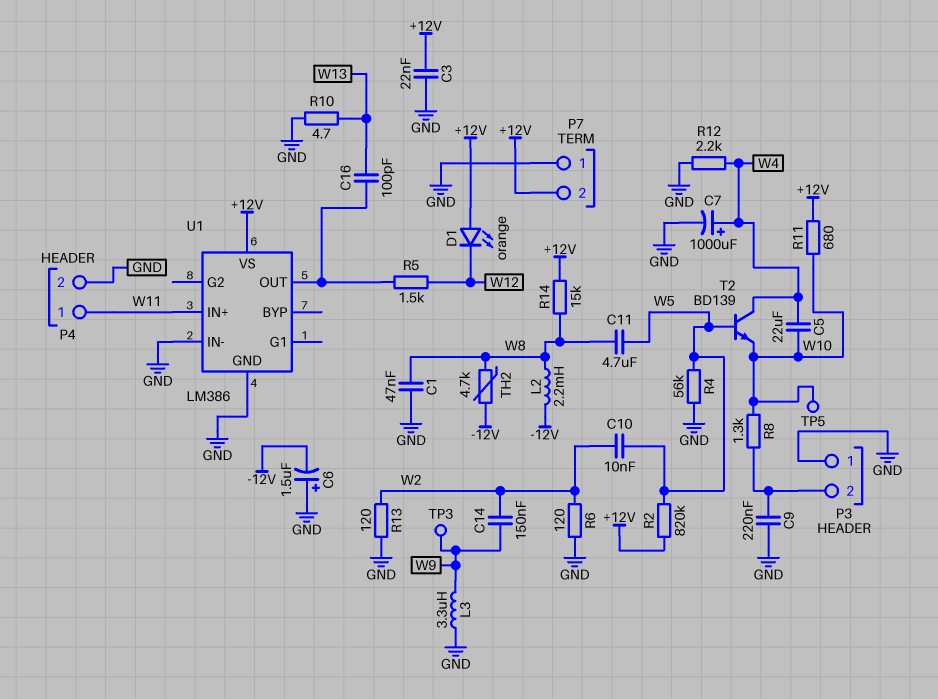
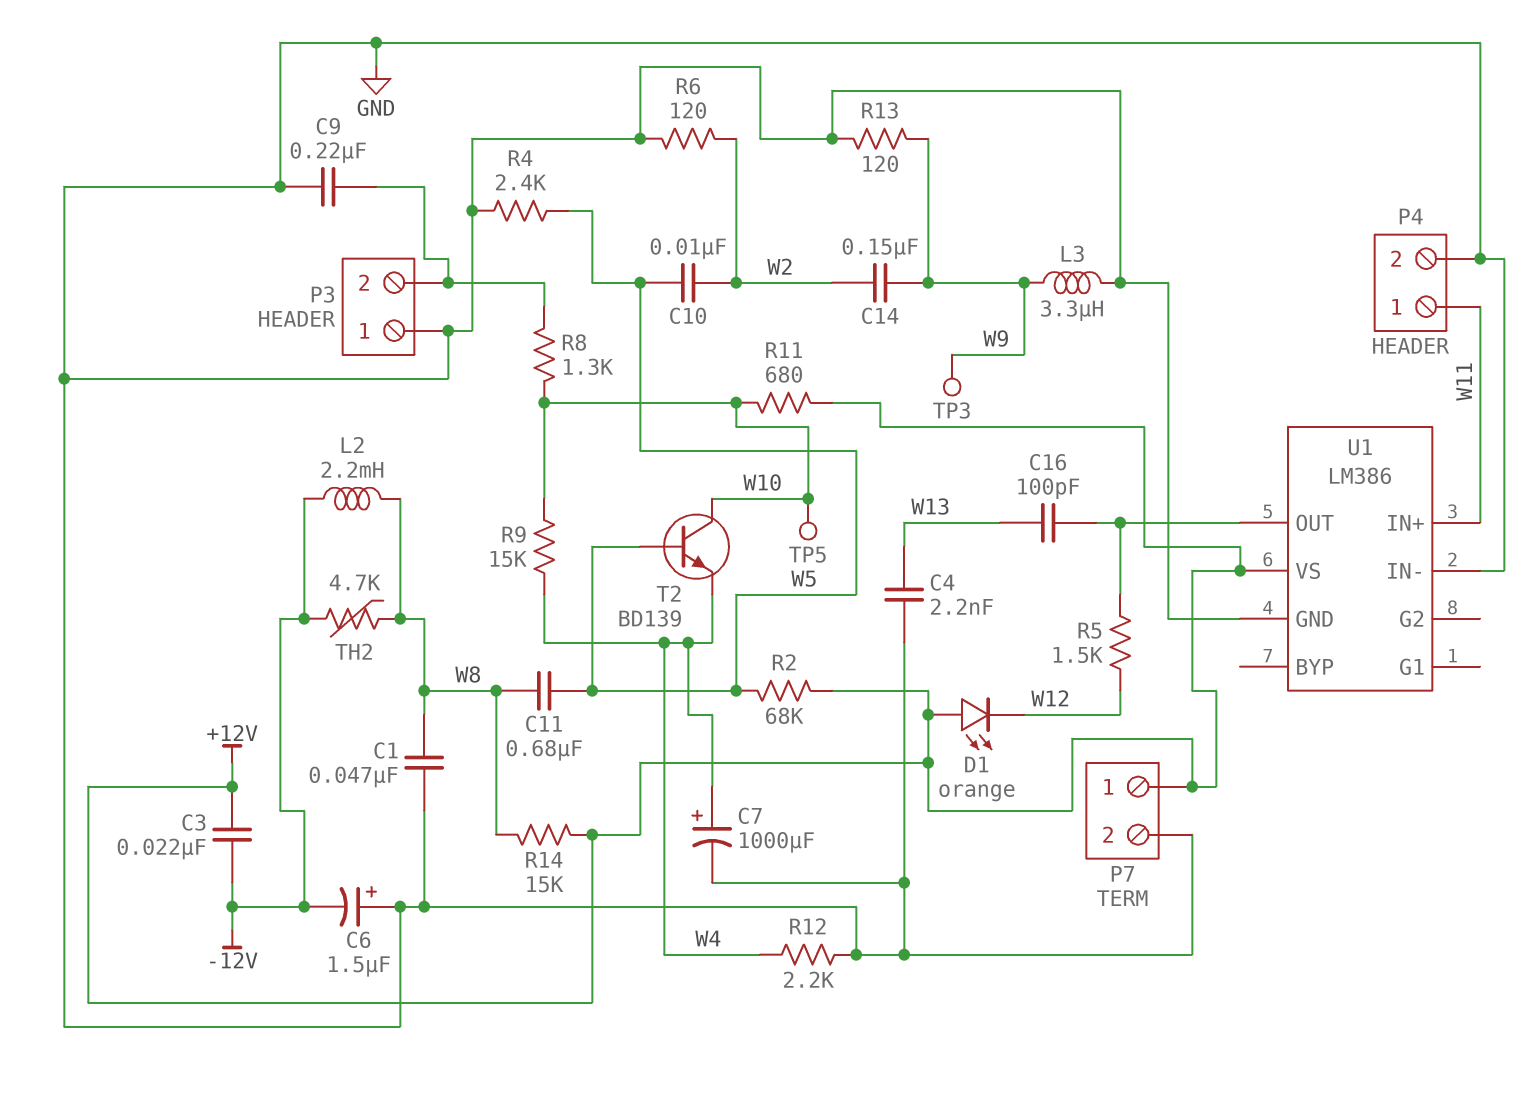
C3: 22nF (+12V, GND) -> 22nF (+12V, -12V)
C4: none -> 2.2nF (GND, W13)
C5: 22uF (W4, W10) -> none
C11: 4.7uF (W5, W8) -> 680nF (W5, W8)
P7 pin 1: GND -> +12V
P7 pin 2: +12V -> GND
R2: 820k (+12V, W5) -> 68k (+12V, W5)
R4: 56k (GND, W5) -> 2.4k (GND, W5)
R9: none -> 15k (W4, W10)
R10: 4.7 (GND, W13) -> none
R13: 120 (GND, W2) -> 120 (GND, W9)
T2: NPN BD139 (B W5, C W4, E W10) -> NPN BD139 (B W5, C W10, E W4)

